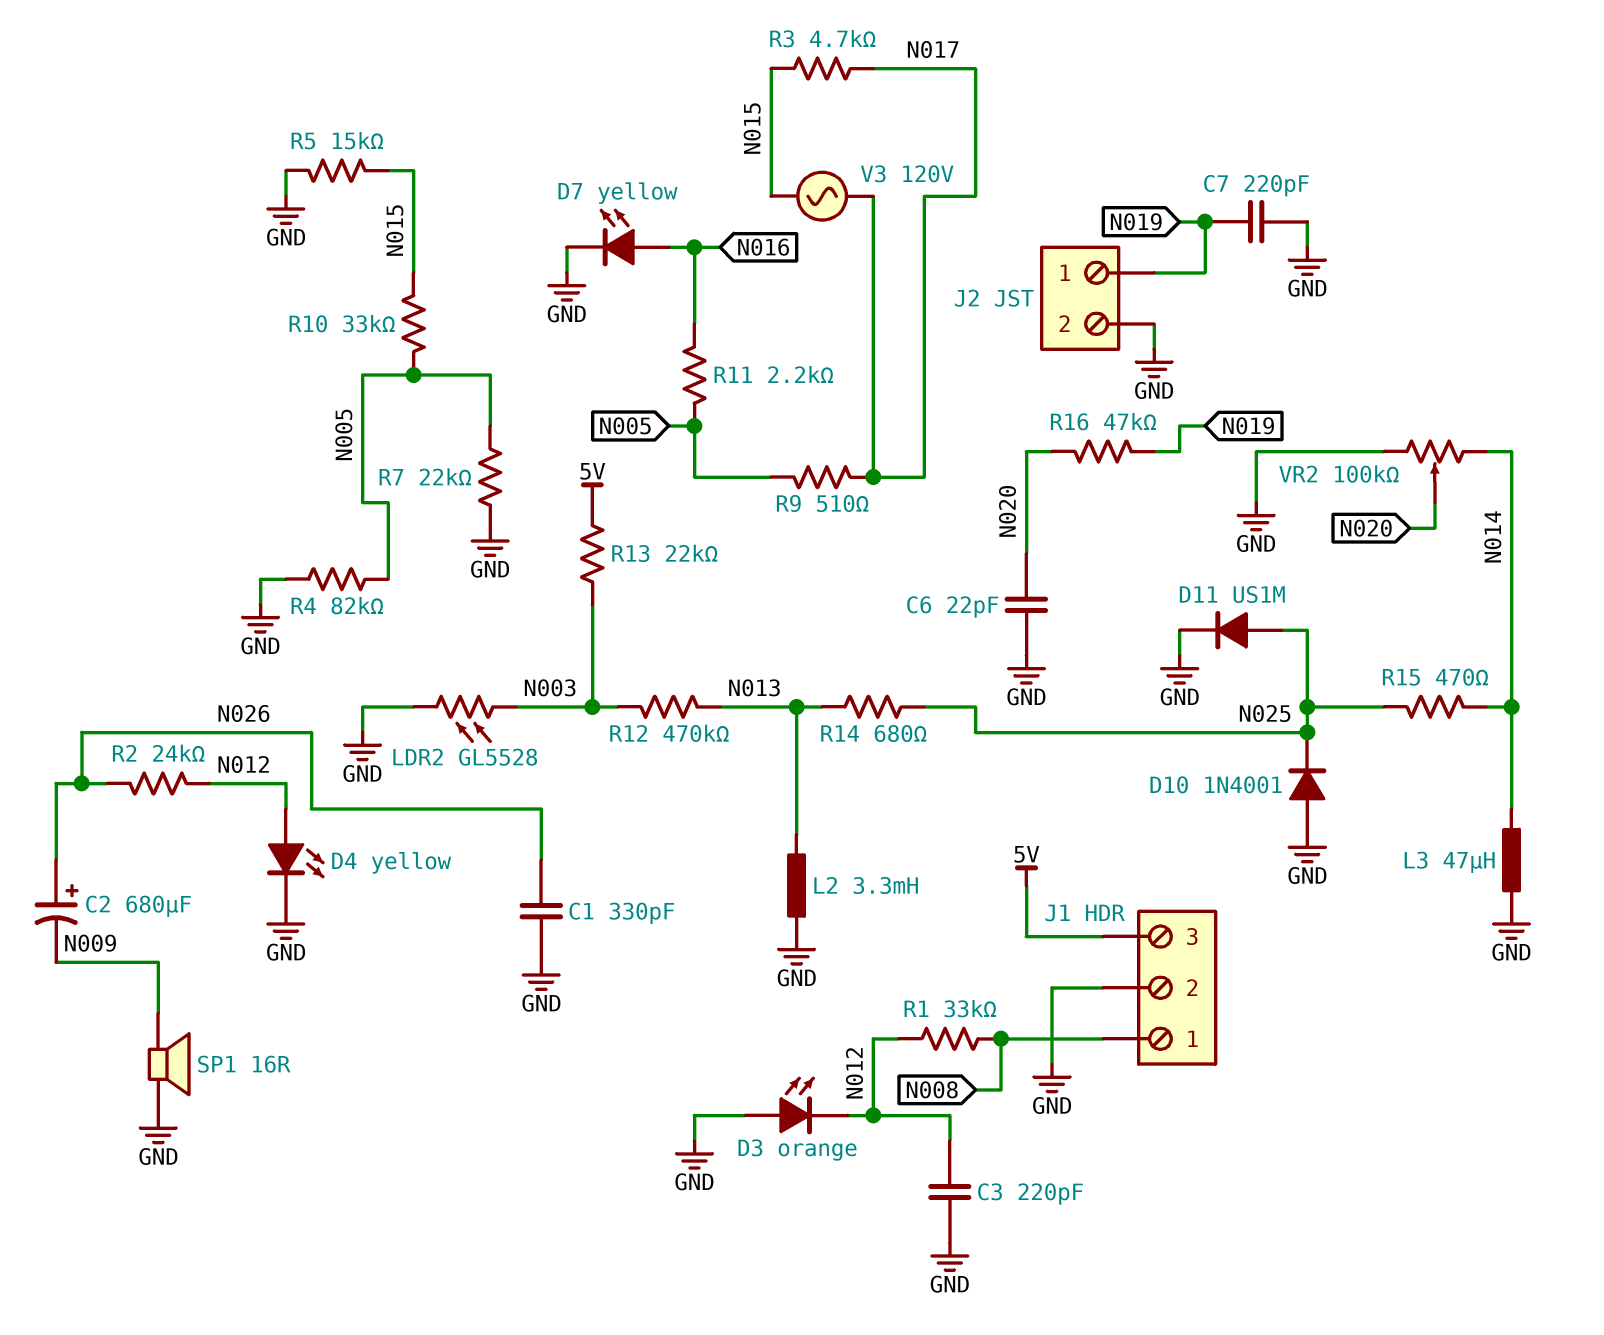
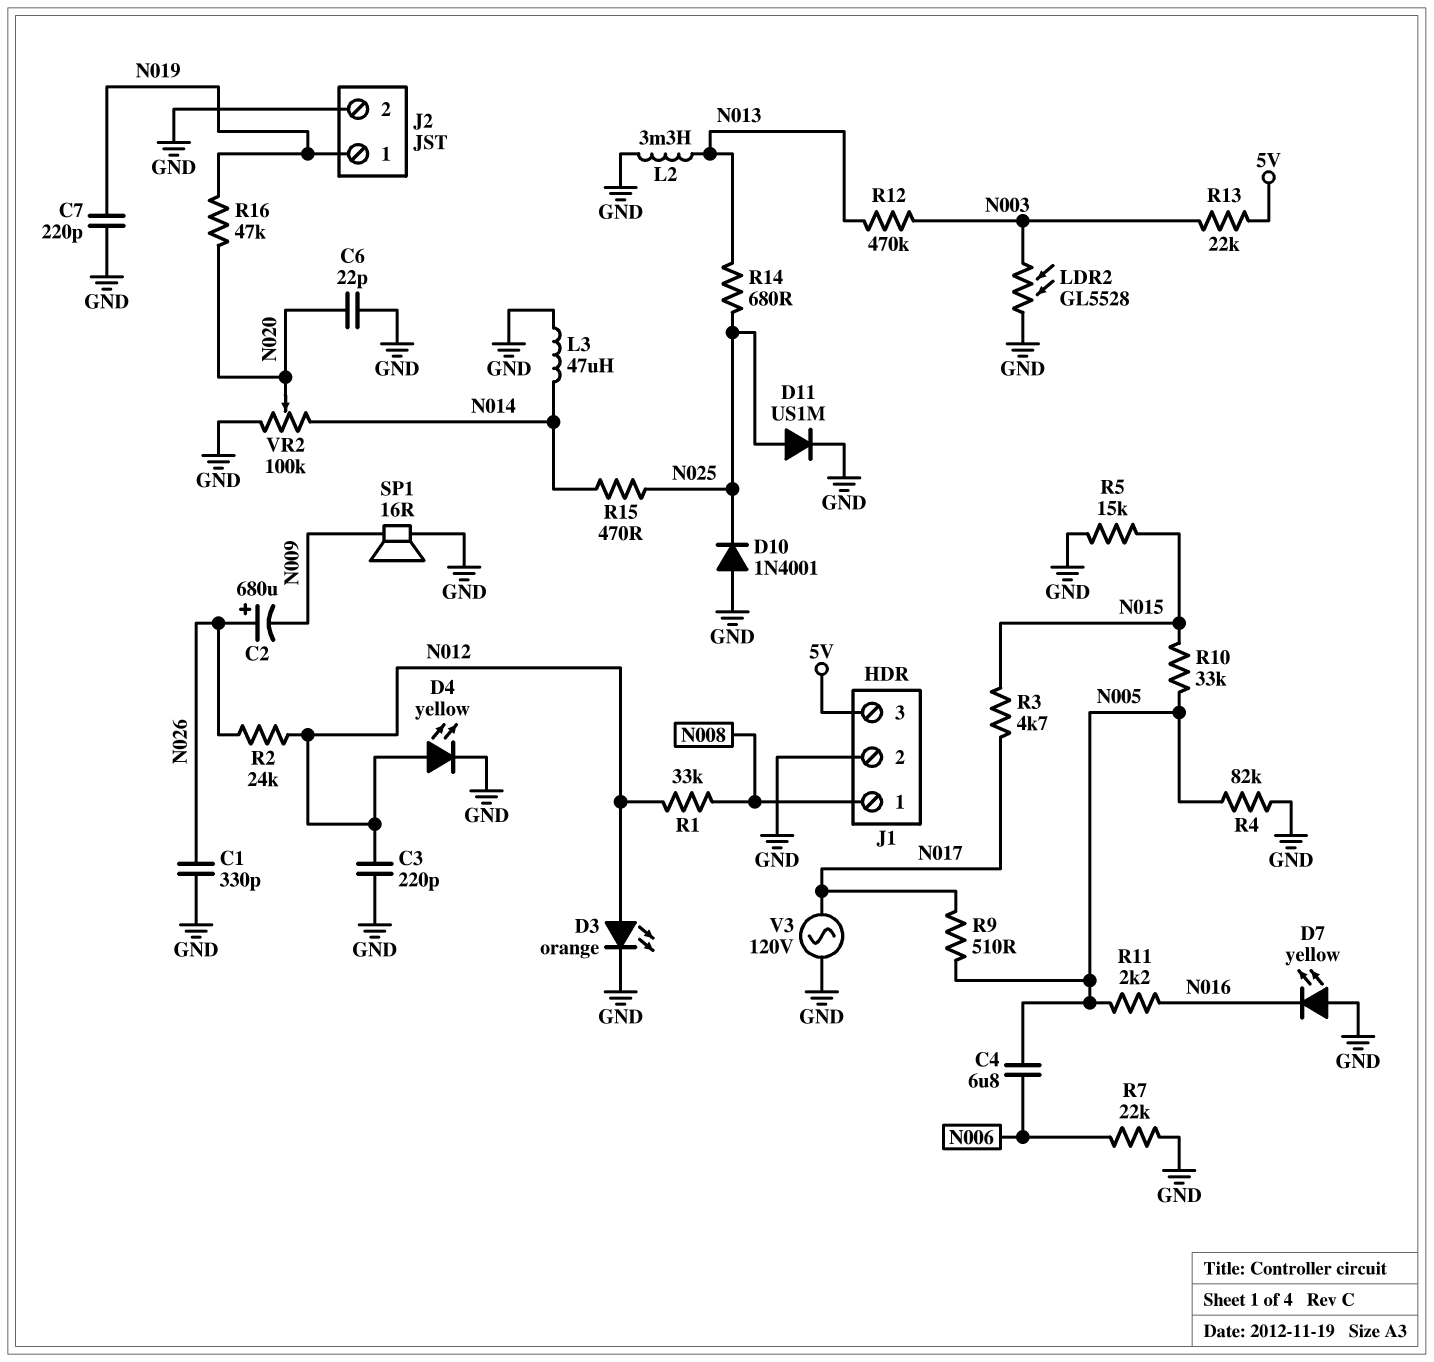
C4: none -> 6.8uF (N005, N006)
D3: LED orange (A GND, K N012) -> LED orange (A N012, K GND)
D7: LED yellow (A N016, K GND) -> LED yellow (A GND, K N016)
R7: 22k (GND, N005) -> 22k (GND, N006)
V3: AC 120V (N015, N017) -> AC 120V (GND, N017)

